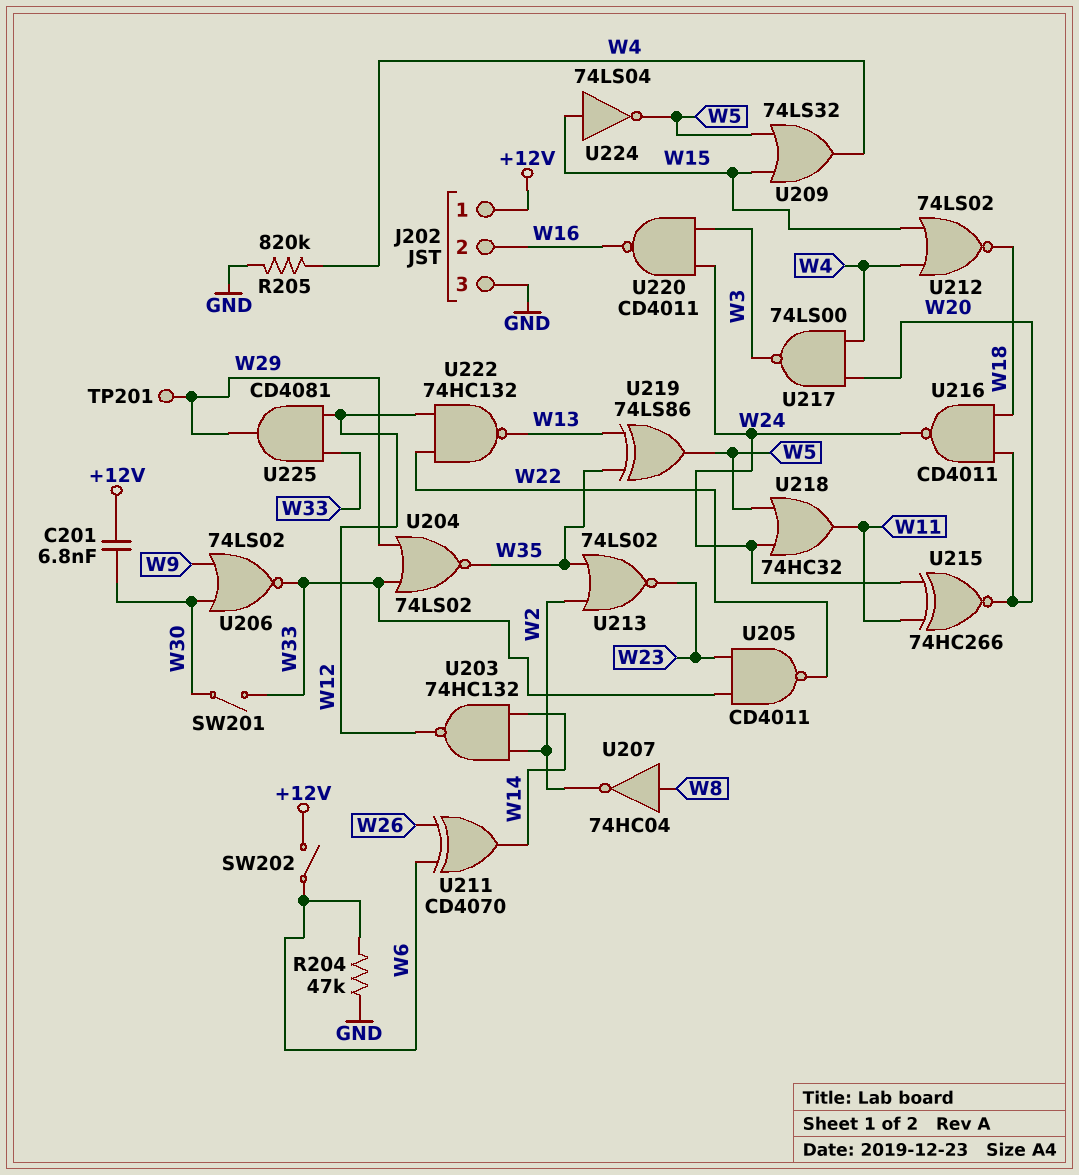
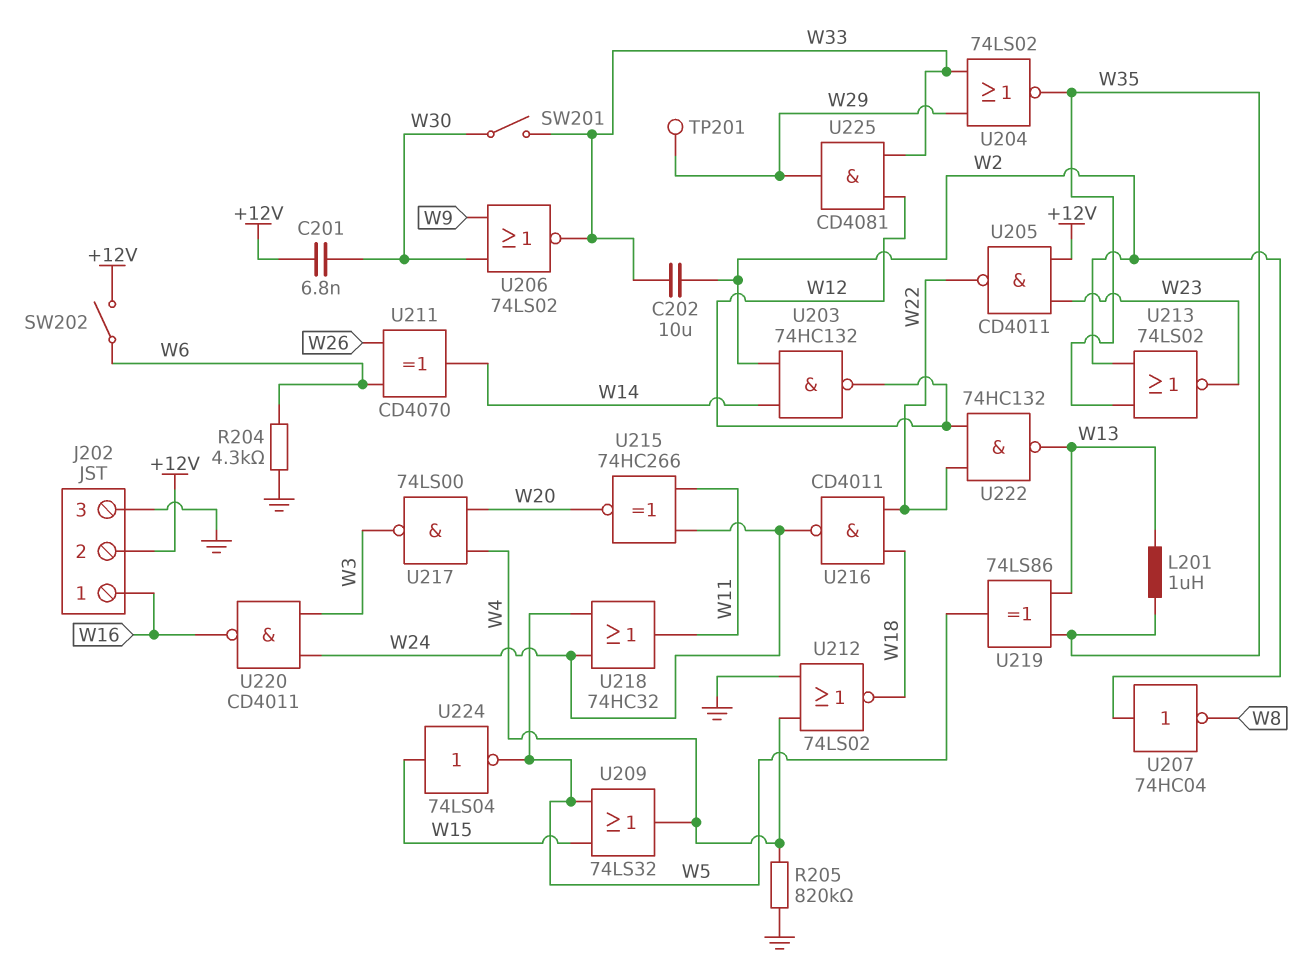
C202: none -> 10uF (W2, W33)
J202 pin 1: +12V -> W16
J202 pin 2: W16 -> +12V
L201: none -> 1uH (W13, W35)
R204: 47k (GND, W6) -> 4.3k (GND, W6)
U205: NAND CD4011 (in W23, in W33, out W22) -> NAND CD4011 (in +12V, in W23, out W22)
U207: NOT 74HC04 (in W8, out W2) -> NOT 74HC04 (in W2, out W8)
U212: NOR 74LS02 (in W4, in W15, out W18) -> NOR 74LS02 (in GND, in W4, out W18)
U216: NAND CD4011 (in W18, in W20, out W24) -> NAND CD4011 (in W18, in W22, out W24)

